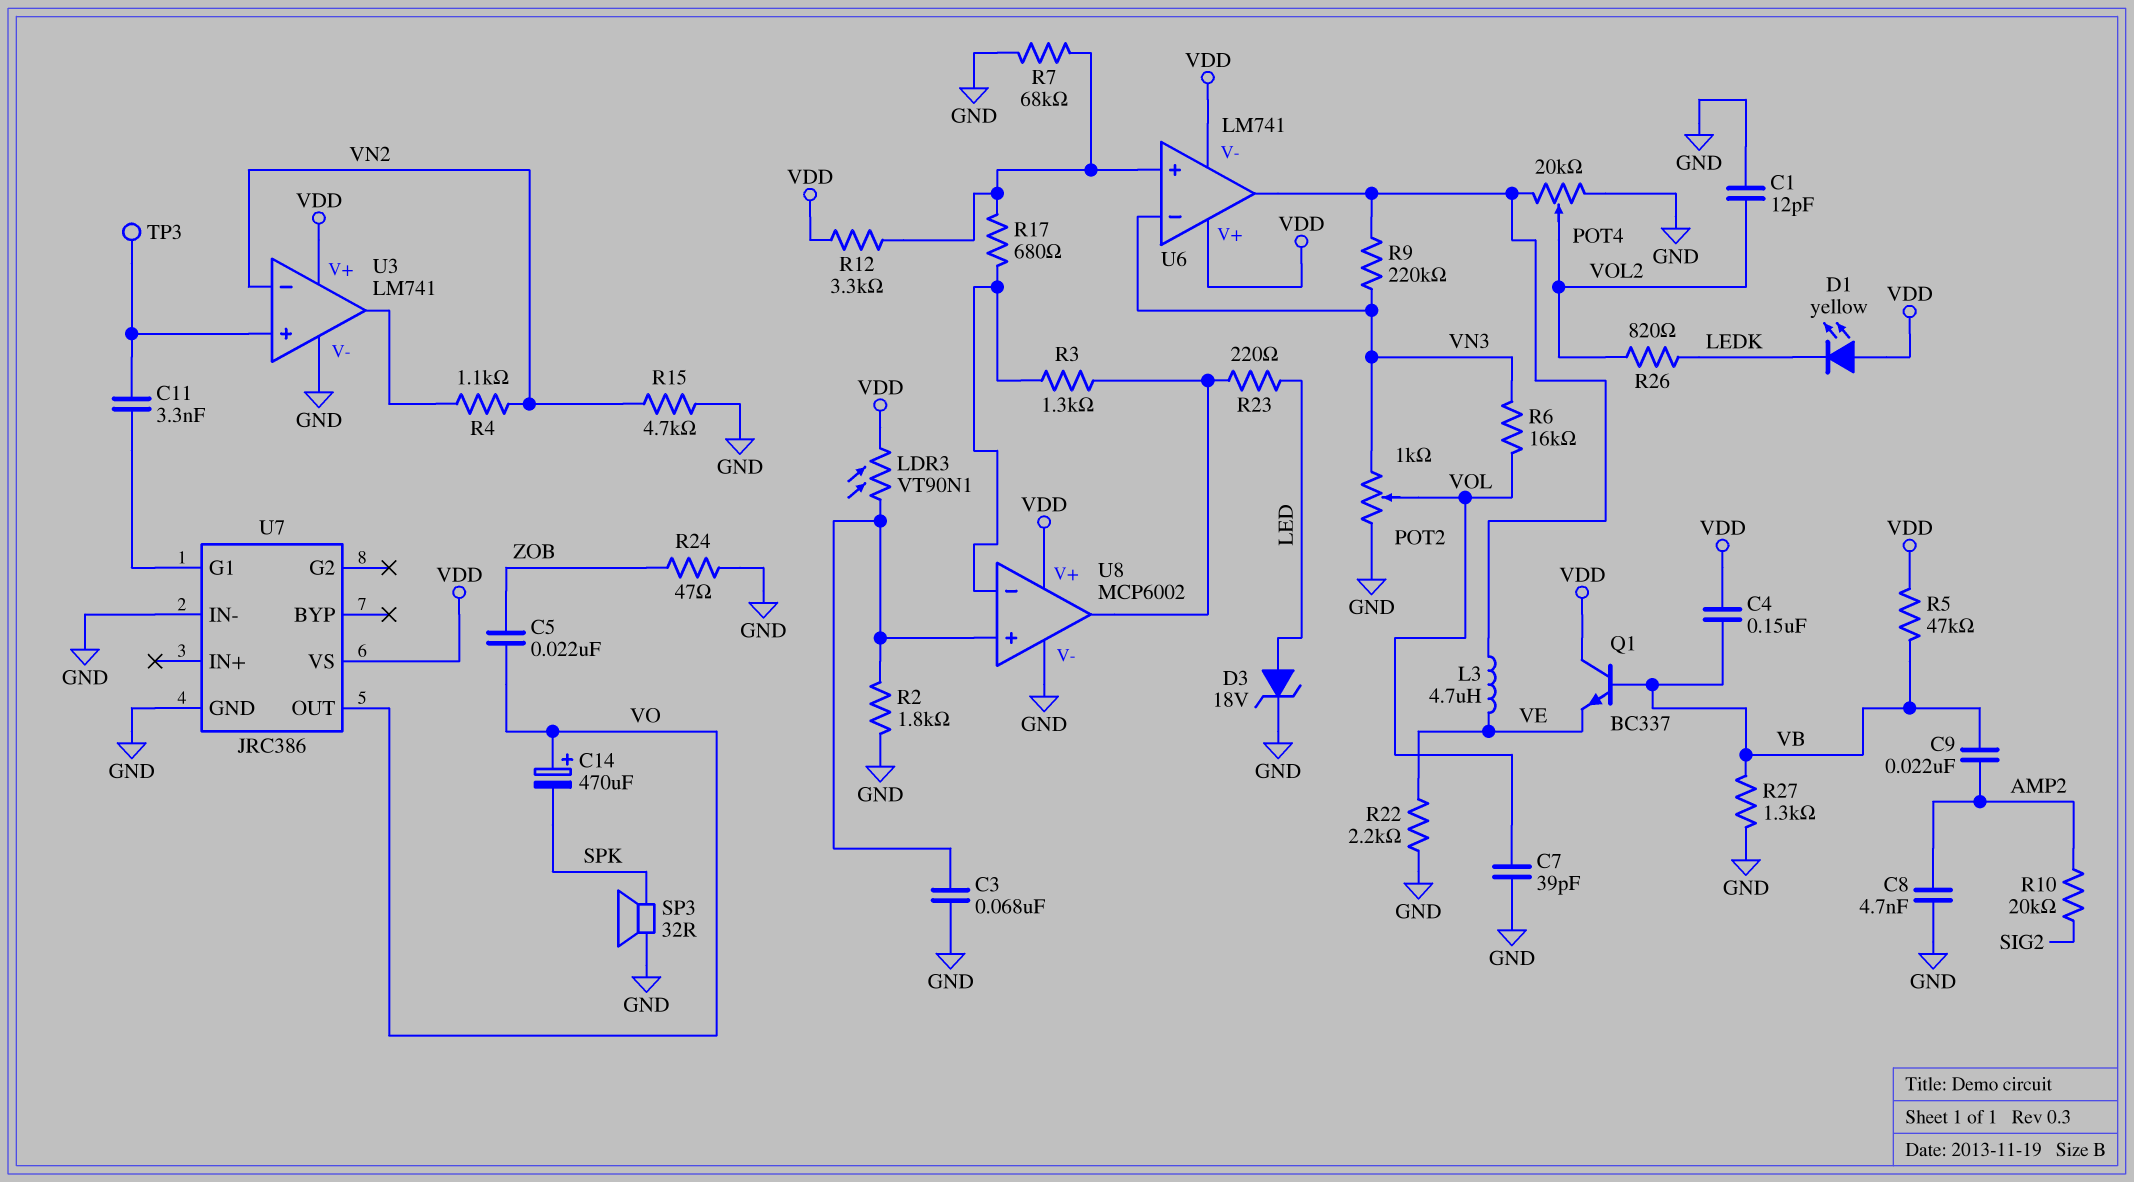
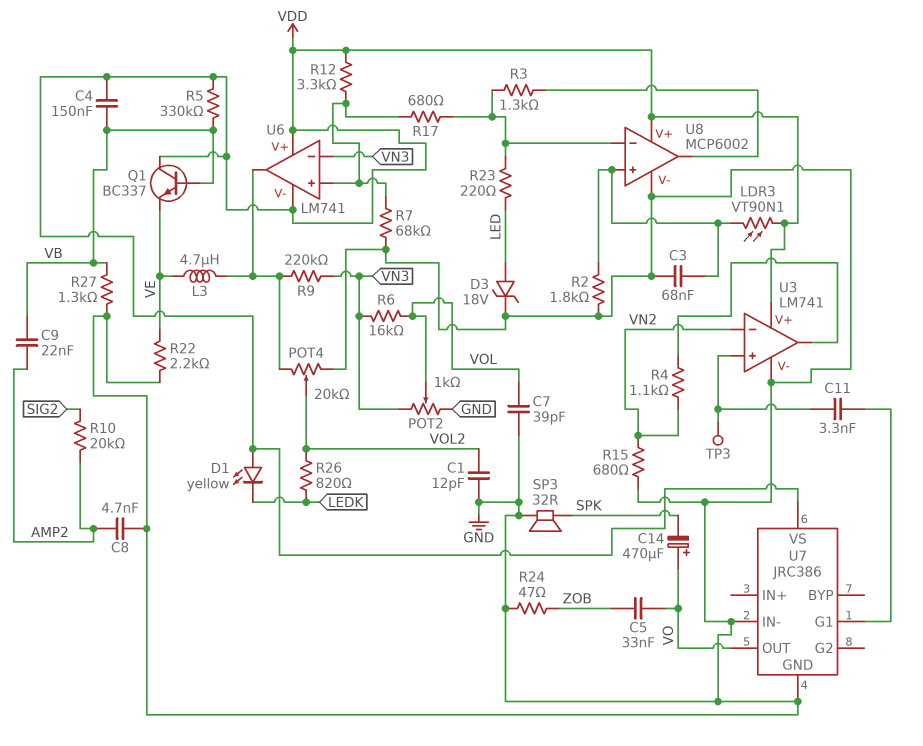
C5: 22nF (VO, ZOB) -> 33nF (VO, ZOB)
R5: 47k (VB, VDD) -> 330k (VB, VDD)
R15: 4.7k (GND, VN2) -> 680 (GND, VN2)
R23: 220 (LED, U8/out) -> 220 (LED, U8/in-)

